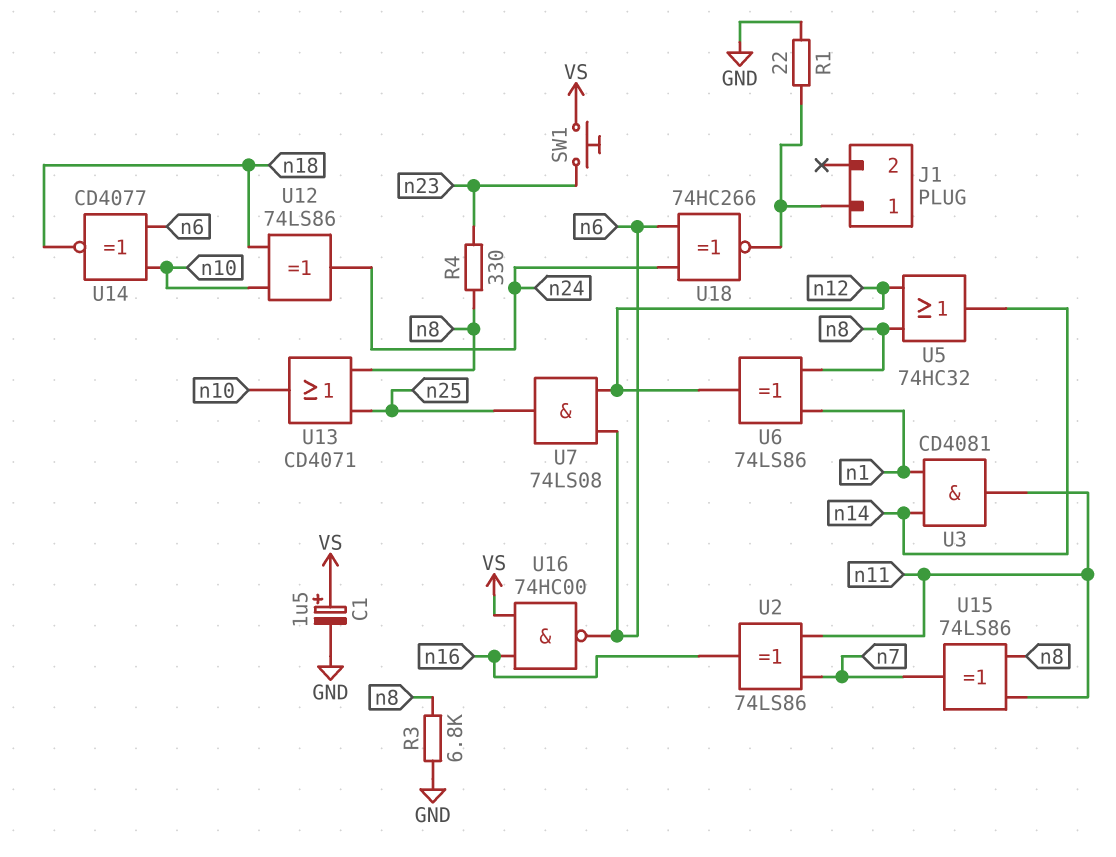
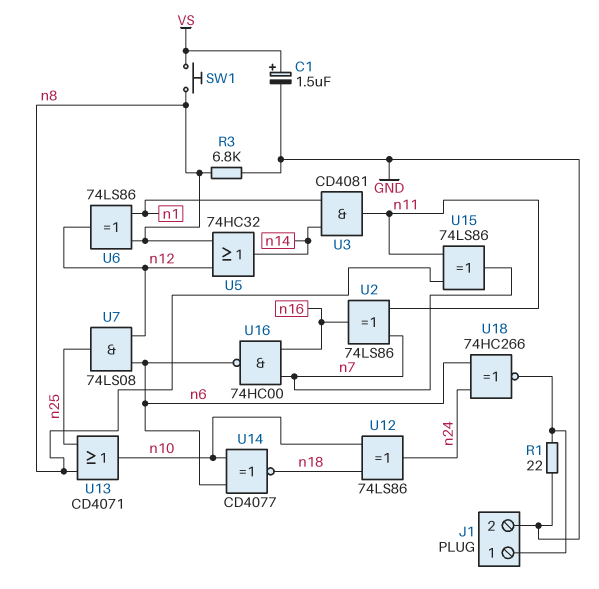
J1 pin 2: none -> GND
R4: 330 (n8, n23) -> none
SW1: button (VS, n23) -> button (VS, n8)
U16: NAND 74HC00 (in VS, in n16, out n6) -> NAND 74HC00 (in n7, in n16, out n6)

